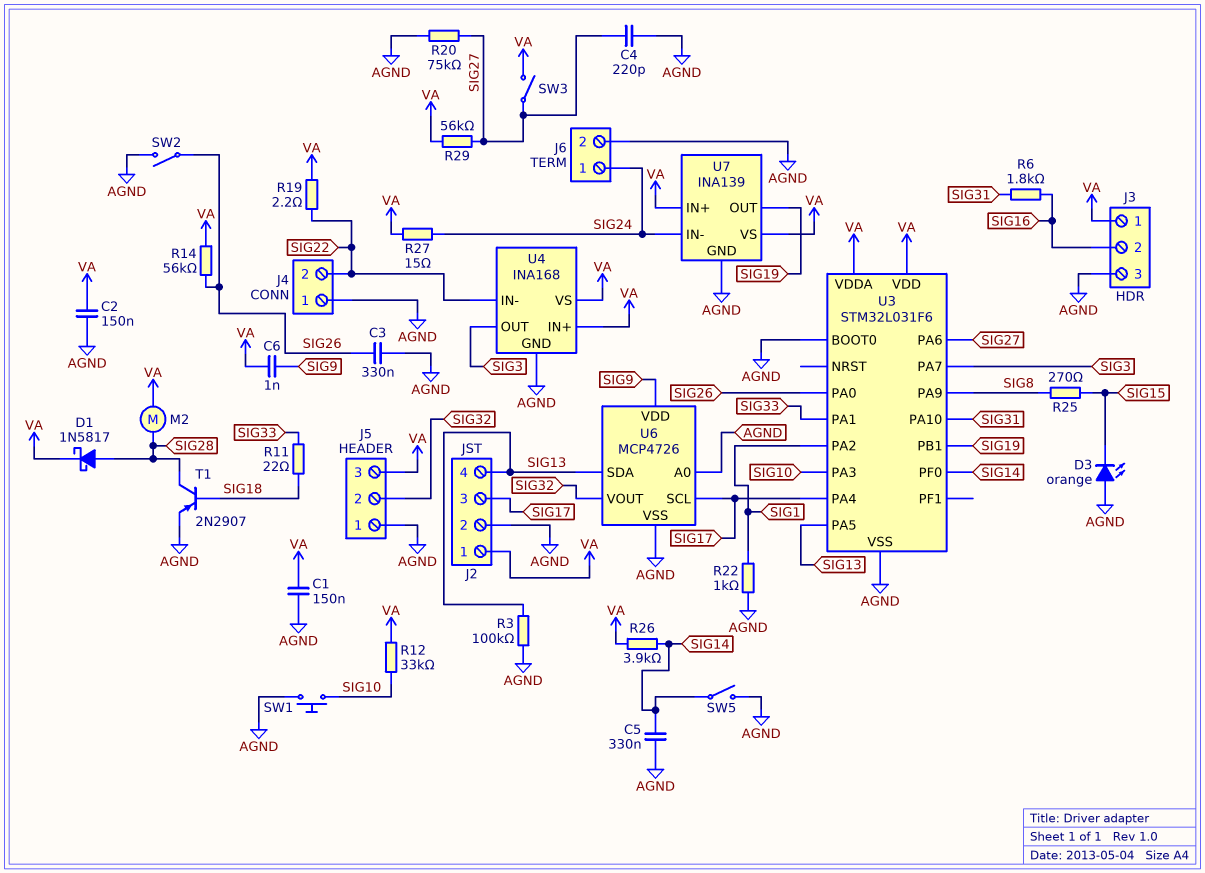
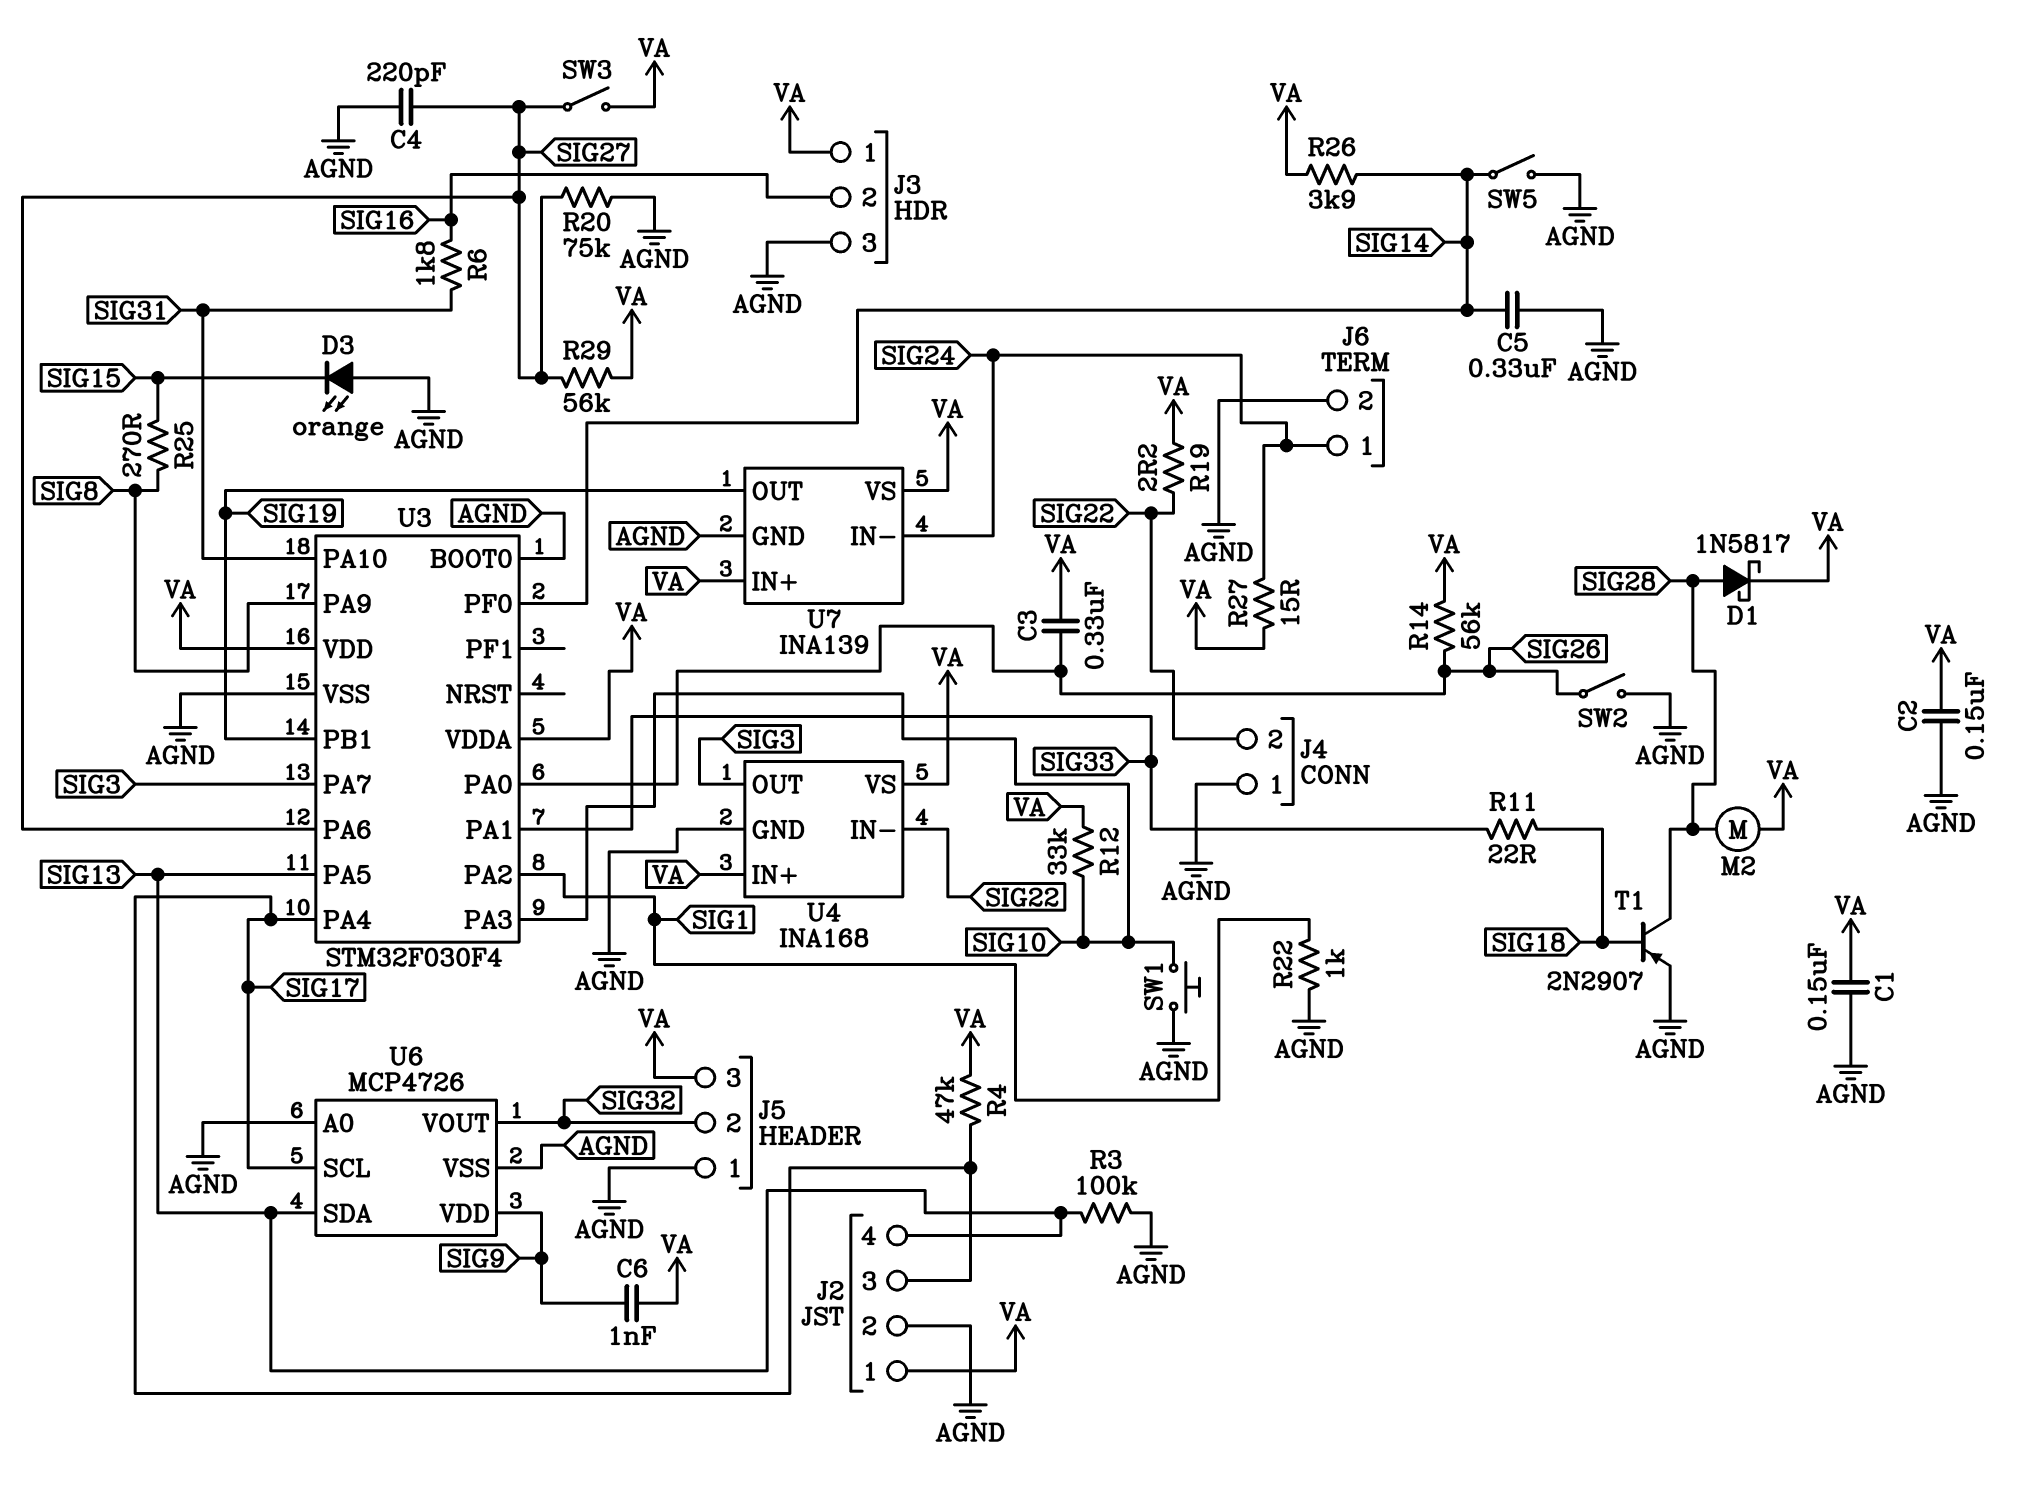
C3: 330nF (AGND, SIG26) -> 330nF (SIG26, VA)
R4: none -> 47k (SIG17, VA)
U3: STM32L031F6 -> STM32F030F4

